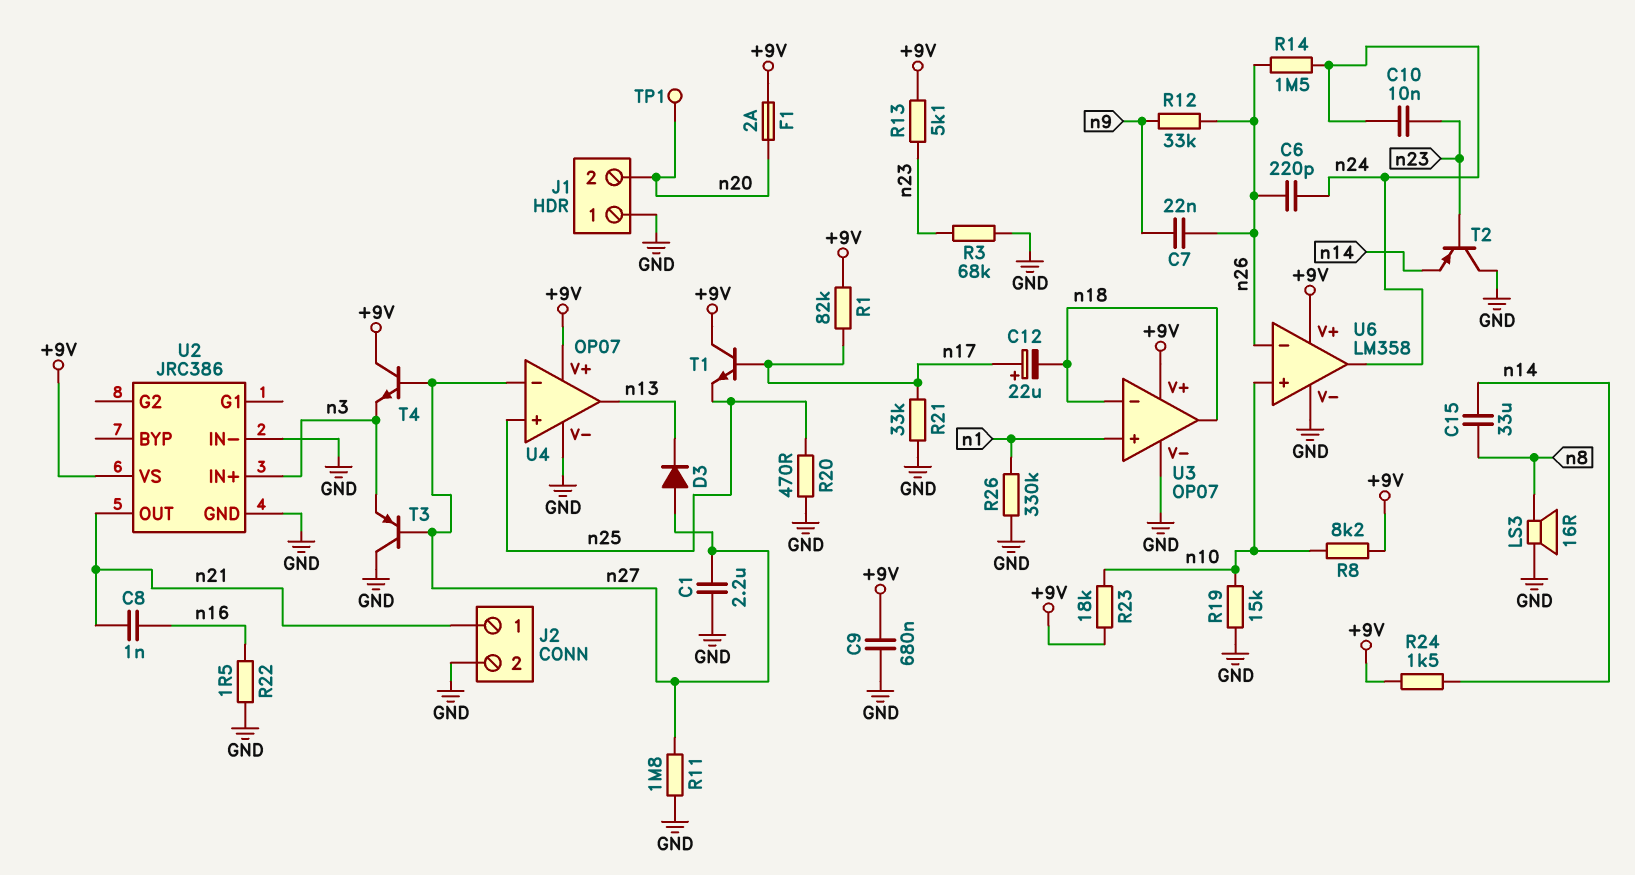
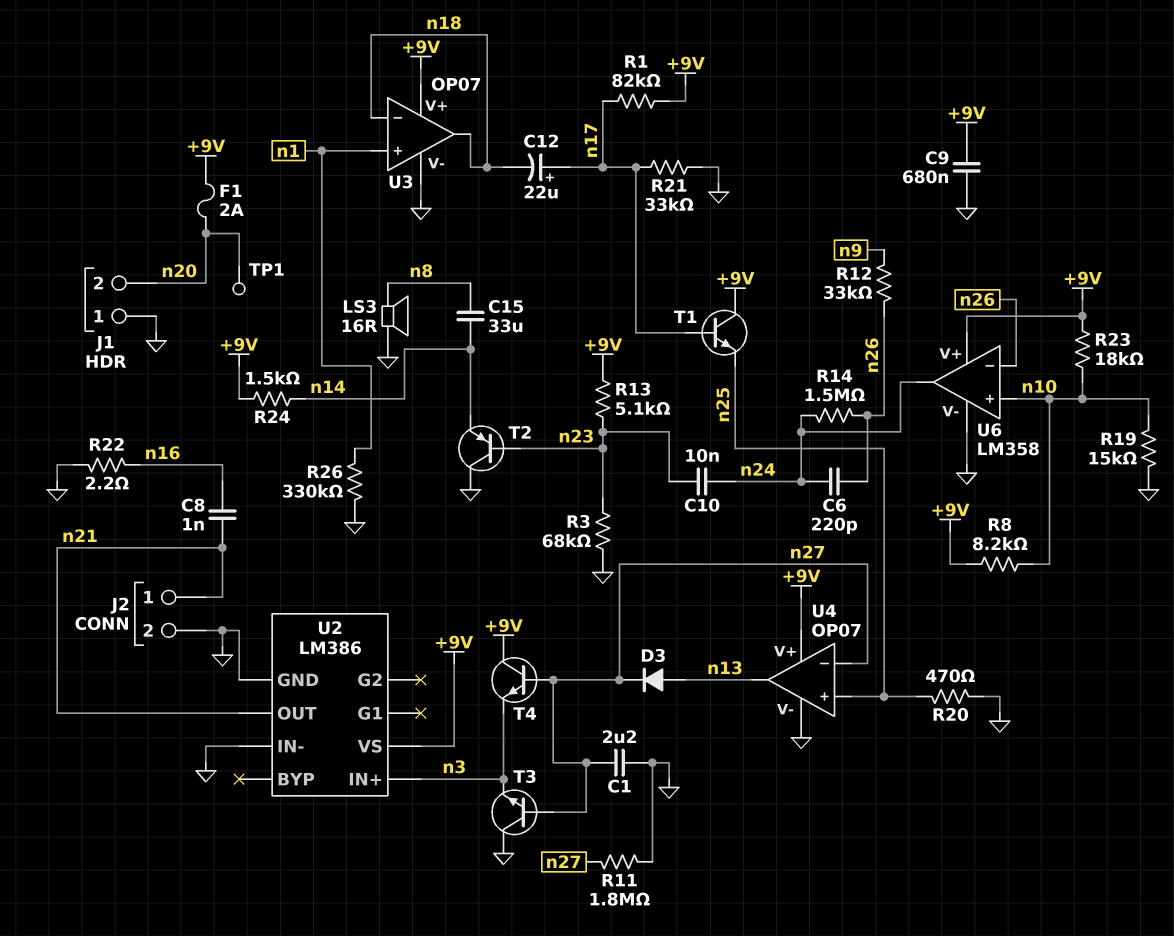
C7: 22nF (n9, n26) -> none
D3: diode (A n27, K n13) -> diode (A n13, K n27)
R22: 1.5 (GND, n16) -> 2.2 (GND, n16)
T3: PNP (B n27, C GND, E n3) -> NPN (B n27, C GND, E n3)
U2: JRC386 -> LM386

